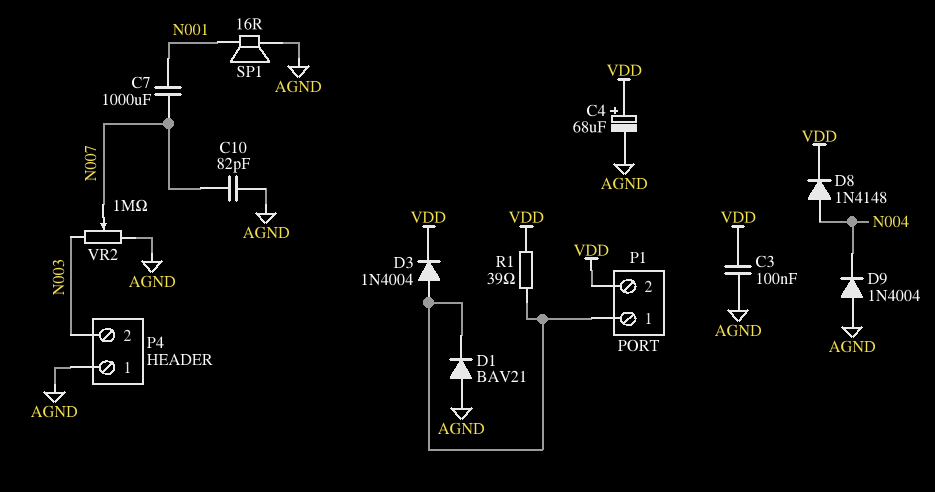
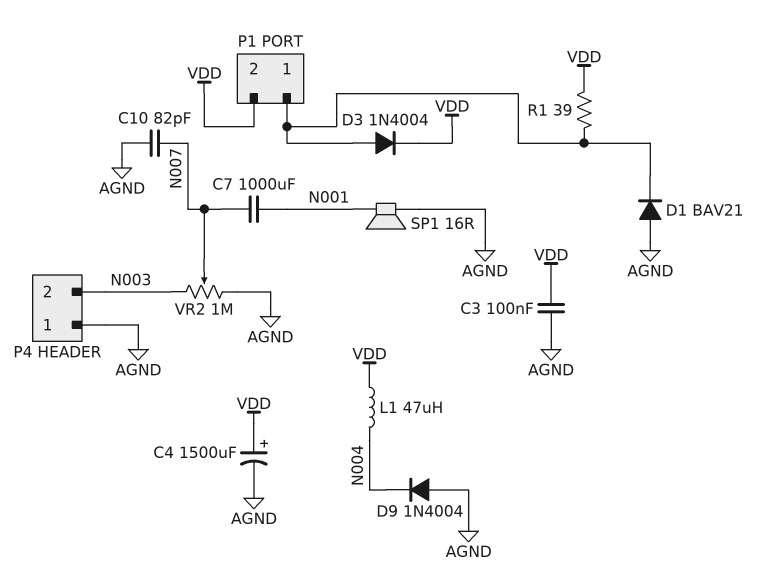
C4: 68uF (plus VDD, minus AGND) -> 1500uF (plus VDD, minus AGND)
D8: diode 1N4148 (A N004, K VDD) -> none
L1: none -> 47uH (N004, VDD)

